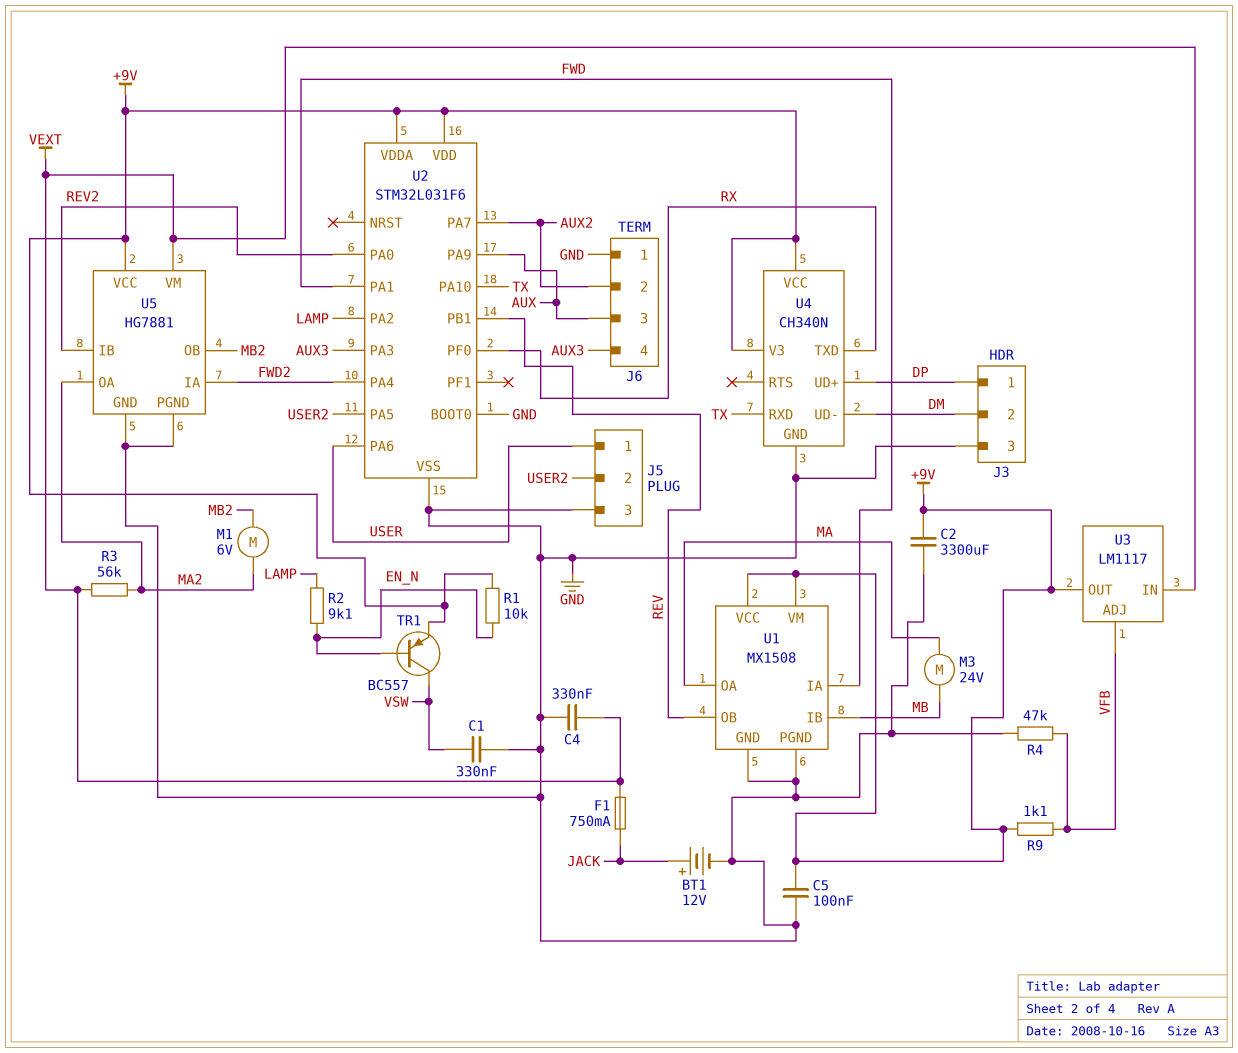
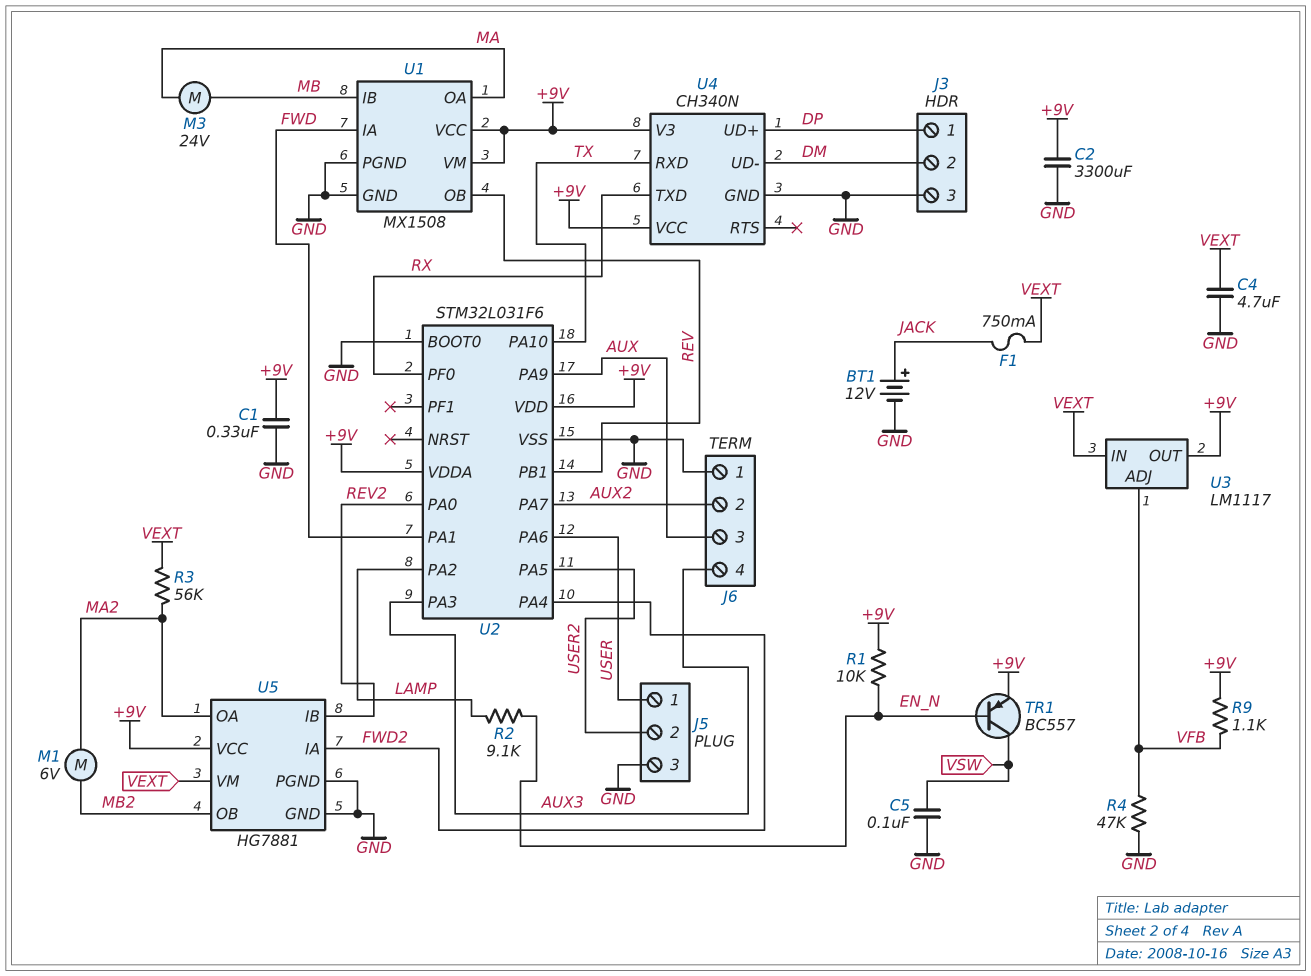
C1: 330nF (GND, VSW) -> 330nF (+9V, GND)
C4: 330nF (GND, VEXT) -> 4.7uF (GND, VEXT)
C5: 100nF (+9V, GND) -> 100nF (GND, VSW)

